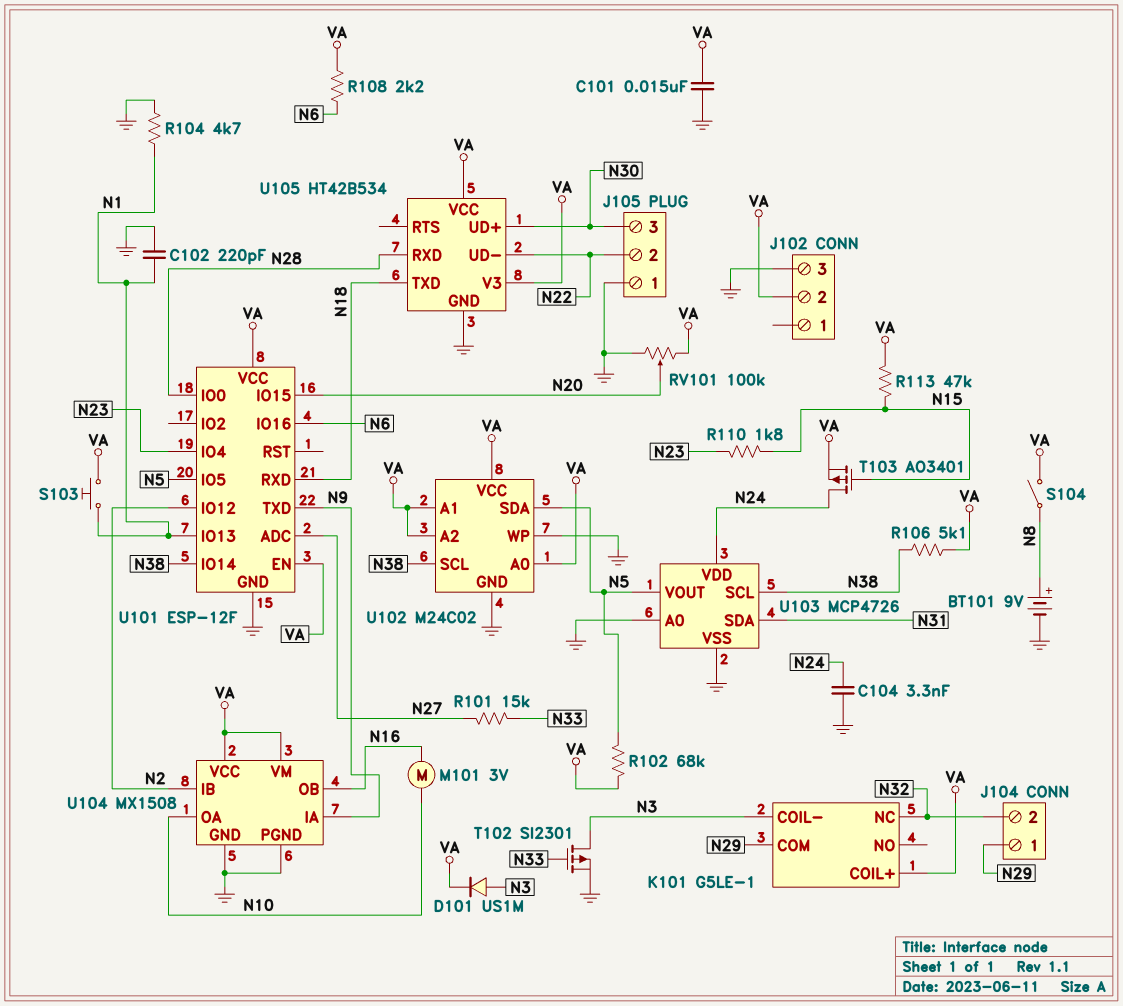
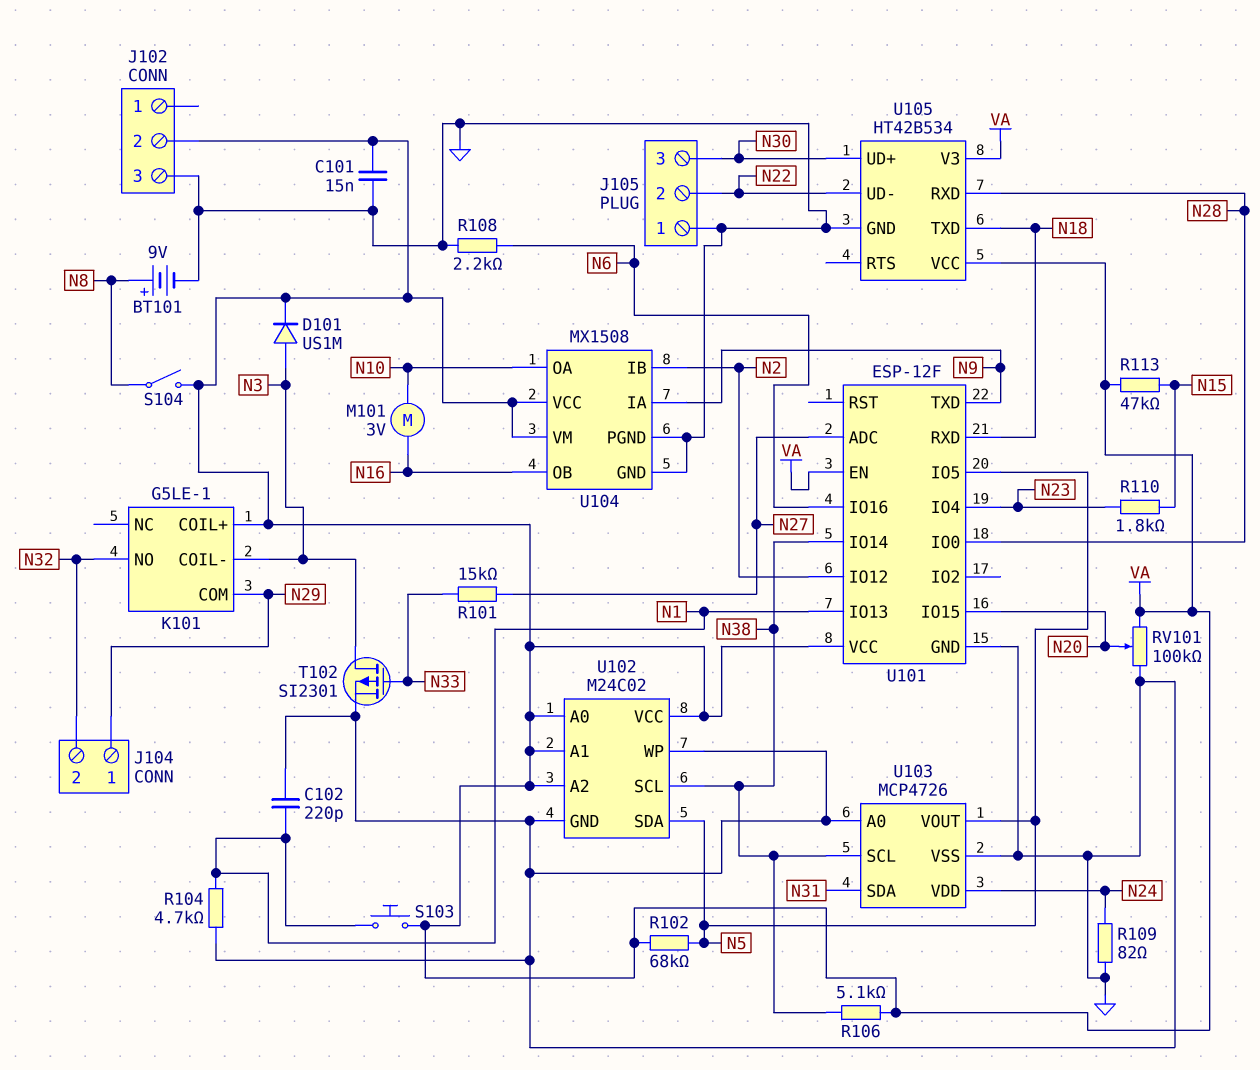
C104: 3.3nF (GND, N24) -> none
K101 pin NC: N32 -> none
K101 pin NO: none -> N32
R108: 2.2k (N6, VA) -> 2.2k (GND, N6)
R109: none -> 82 (GND, N24)
T103: PMOS AO3401 (G N15, D N24, S VA) -> none

